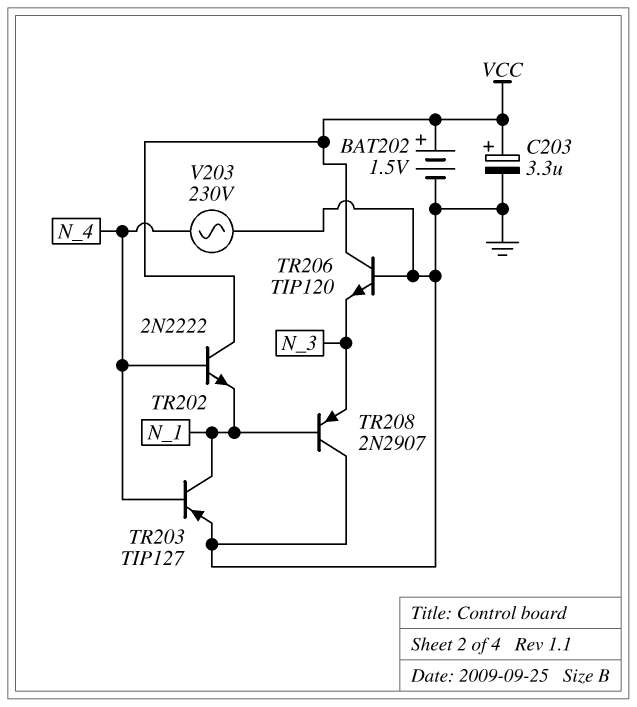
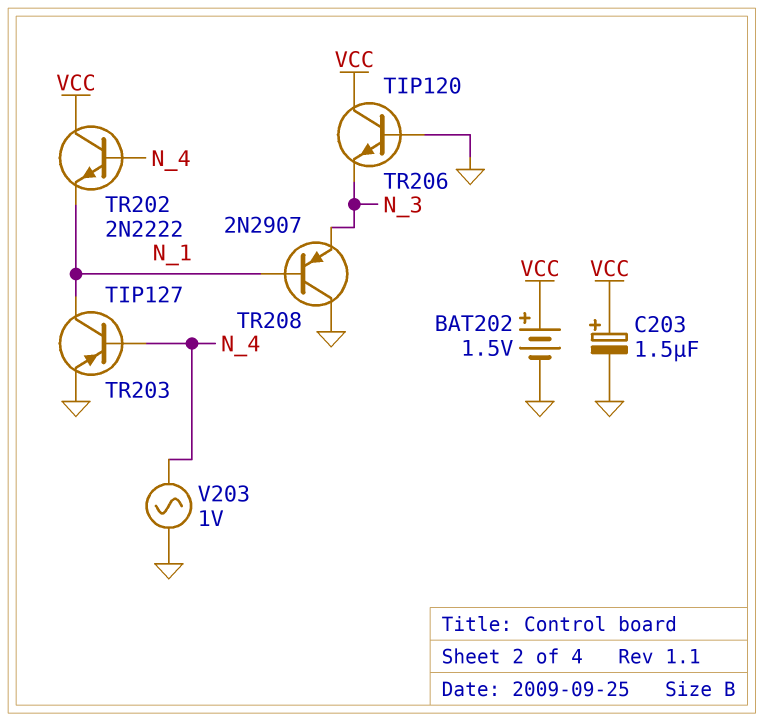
C203: 3.3uF (plus VCC, minus GND) -> 1.5uF (plus VCC, minus GND)
V203: AC 230V (GND, N_4) -> AC 1V (GND, N_4)

